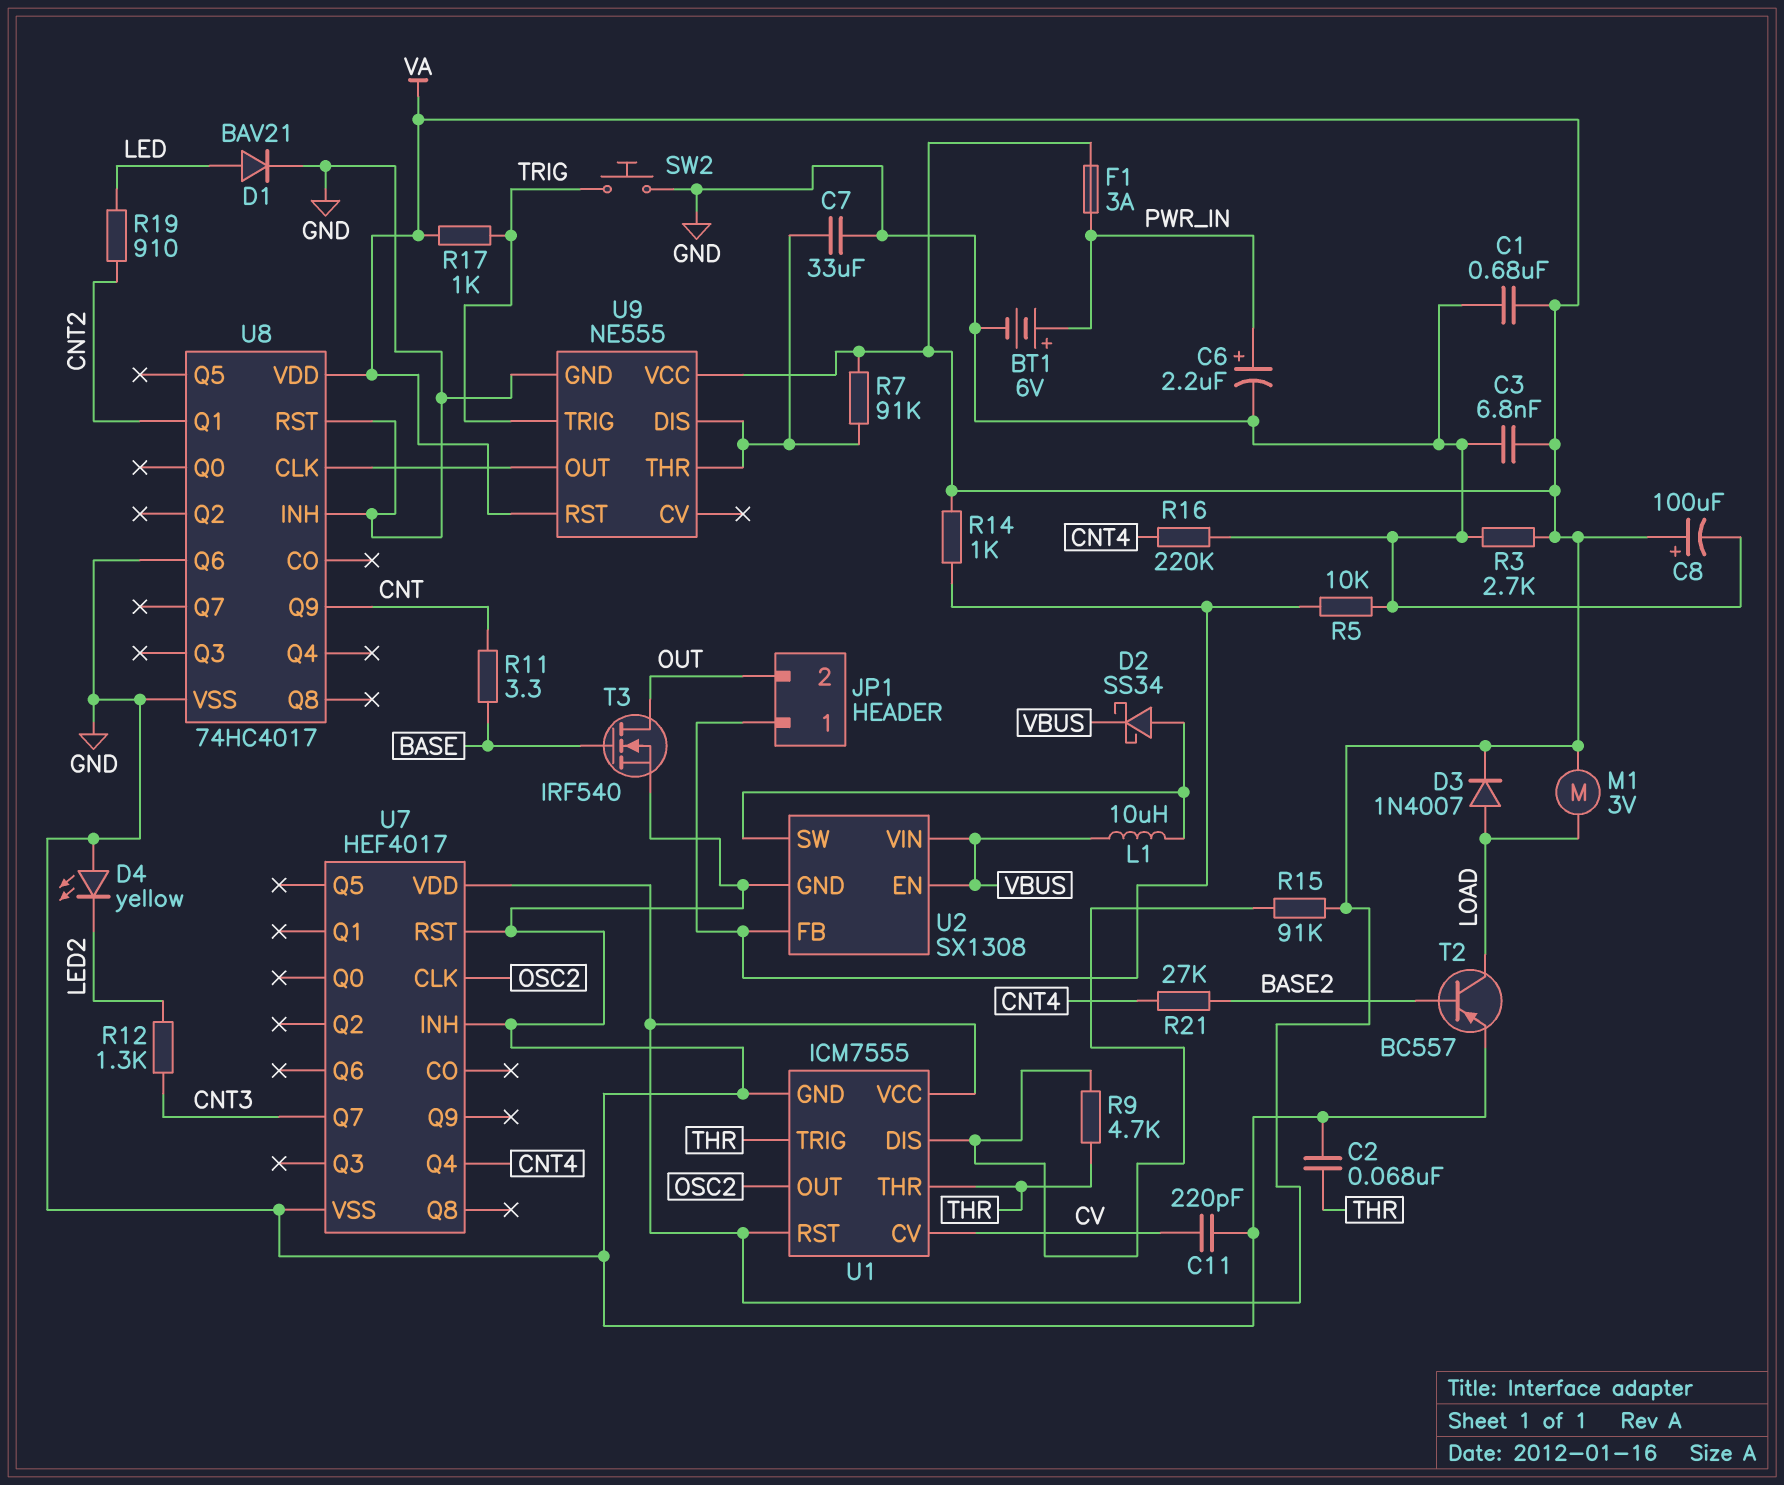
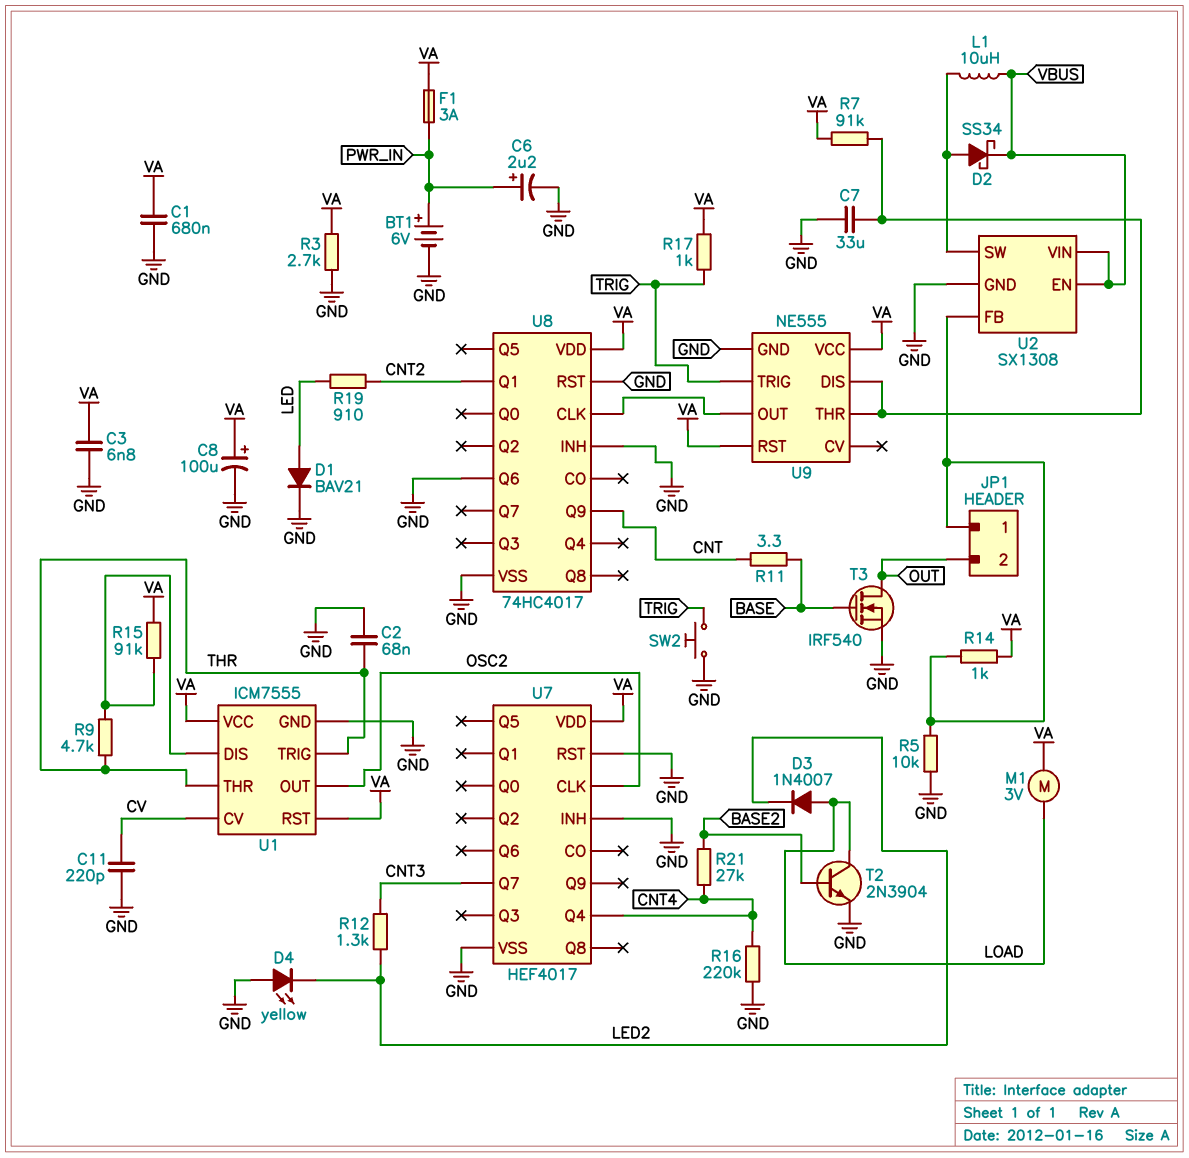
D3: diode 1N4007 (A LOAD, K VA) -> diode 1N4007 (A LOAD, K LED2)
T2: PNP BC557 (B BASE2, C LOAD, E GND) -> NPN 2N3904 (B BASE2, C LOAD, E GND)

